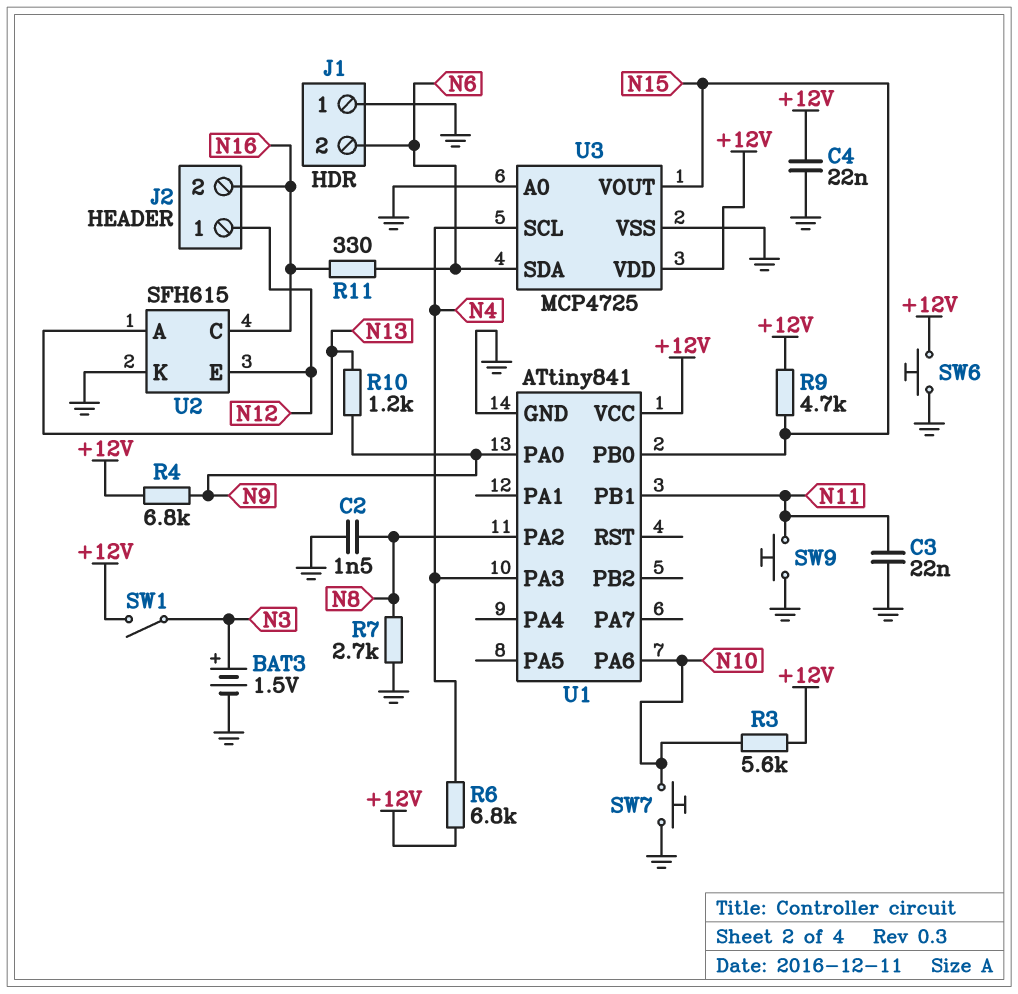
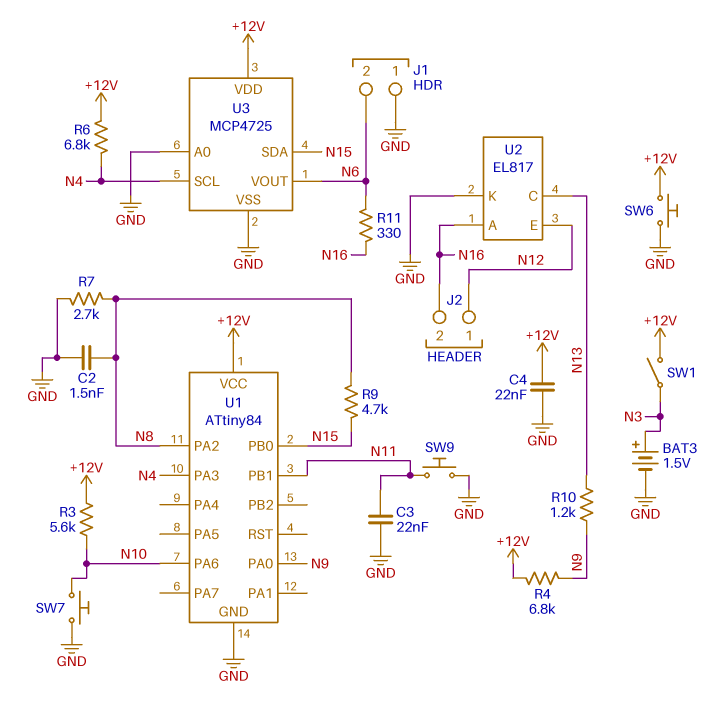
R9: 4.7k (+12V, N15) -> 4.7k (N8, N15)
U1: ATtiny841 -> ATtiny84
U2: SFH615 -> EL817
U2 pin A: N13 -> N16
U2 pin C: N16 -> N13
U3 pin SDA: N6 -> N15
U3 pin VOUT: N15 -> N6

